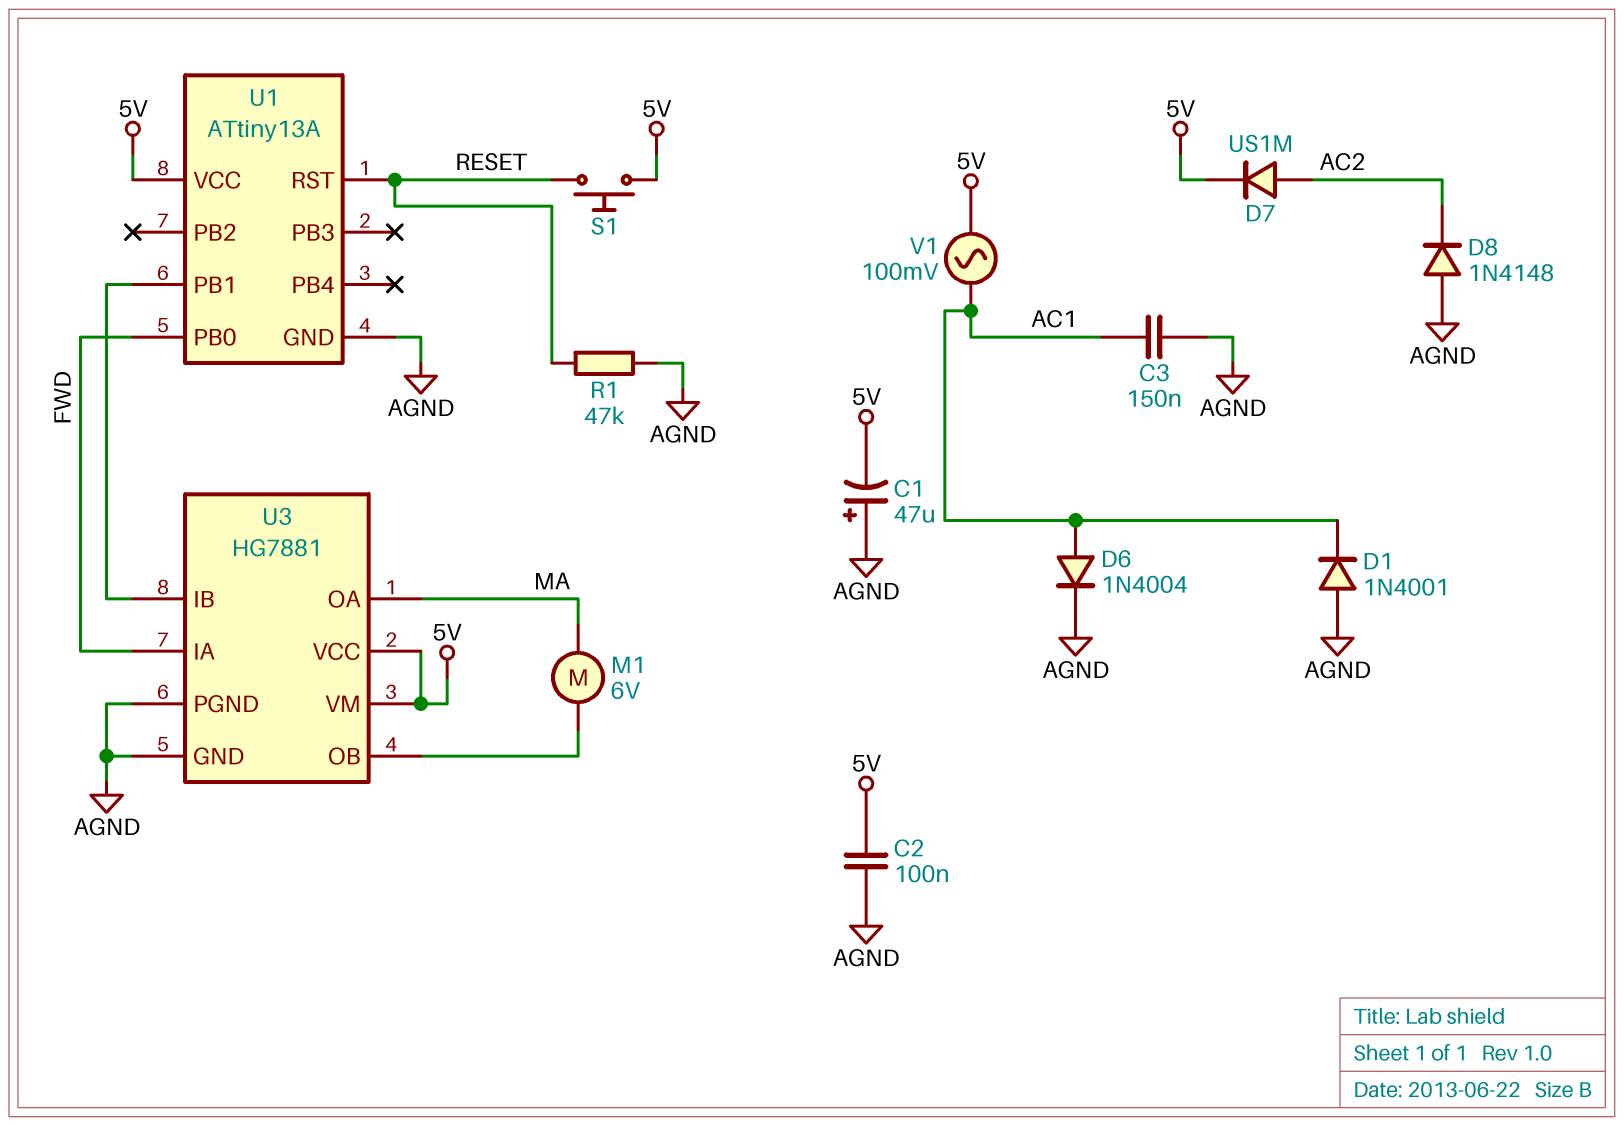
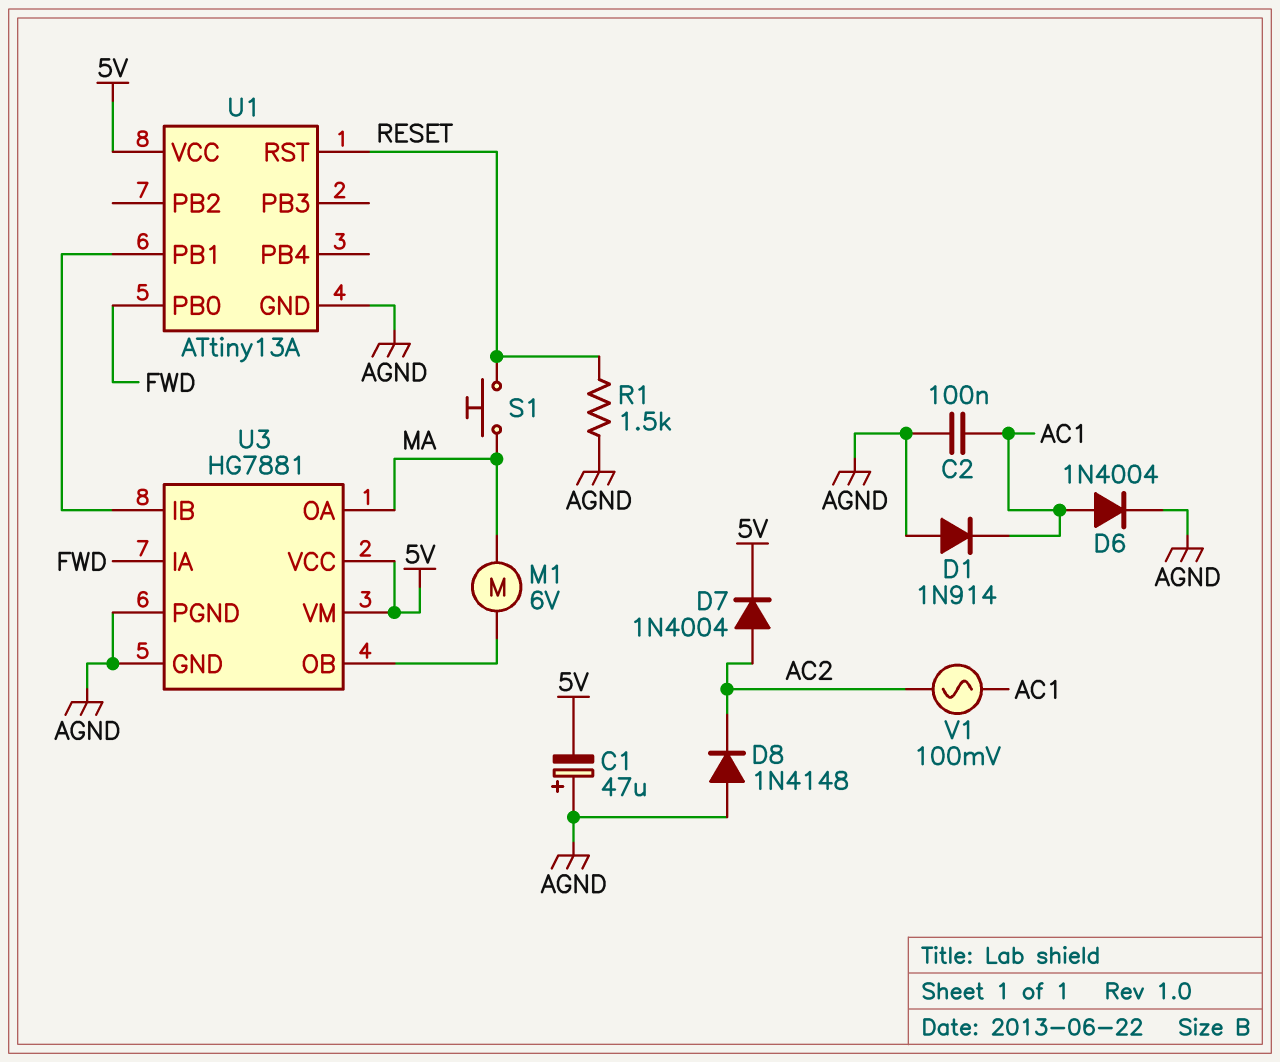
C2: 100nF (5V, AGND) -> 100nF (AC1, AGND)
C3: 150nF (AC1, AGND) -> none
D1: diode 1N4001 (A AGND, K AC1) -> diode 1N914 (A AGND, K AC1)
D7: diode US1M (A AC2, K 5V) -> diode 1N4004 (A AC2, K 5V)
R1: 47k (AGND, RESET) -> 1.5k (AGND, RESET)
S1: button (5V, RESET) -> button (MA, RESET)
V1: AC 100mV (5V, AC1) -> AC 100mV (AC1, AC2)

